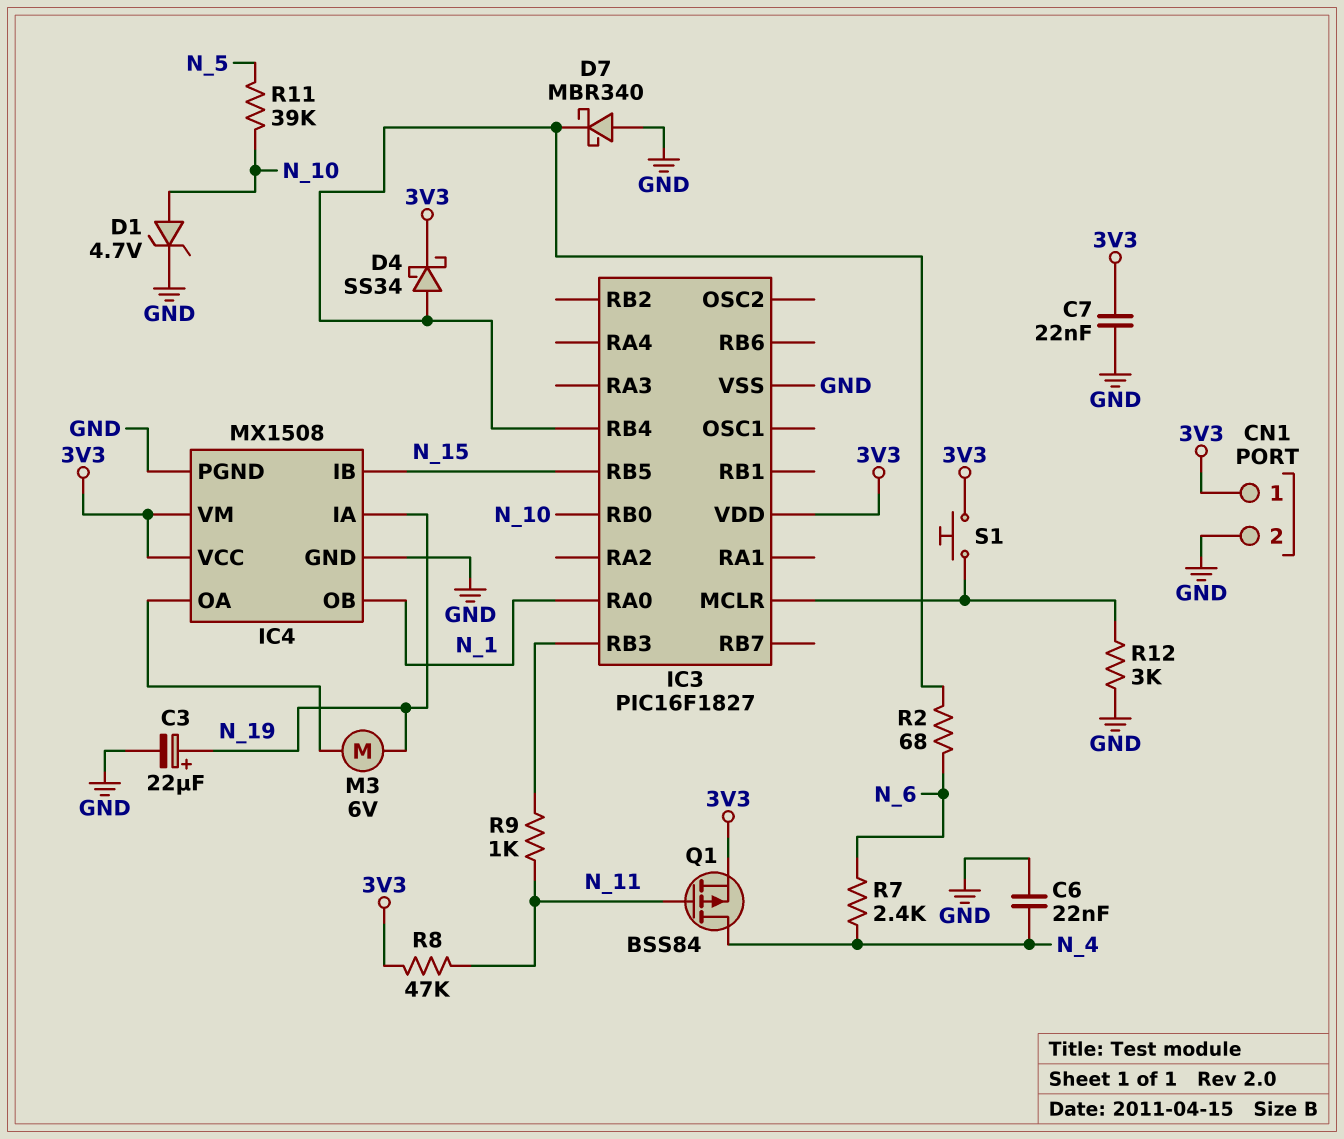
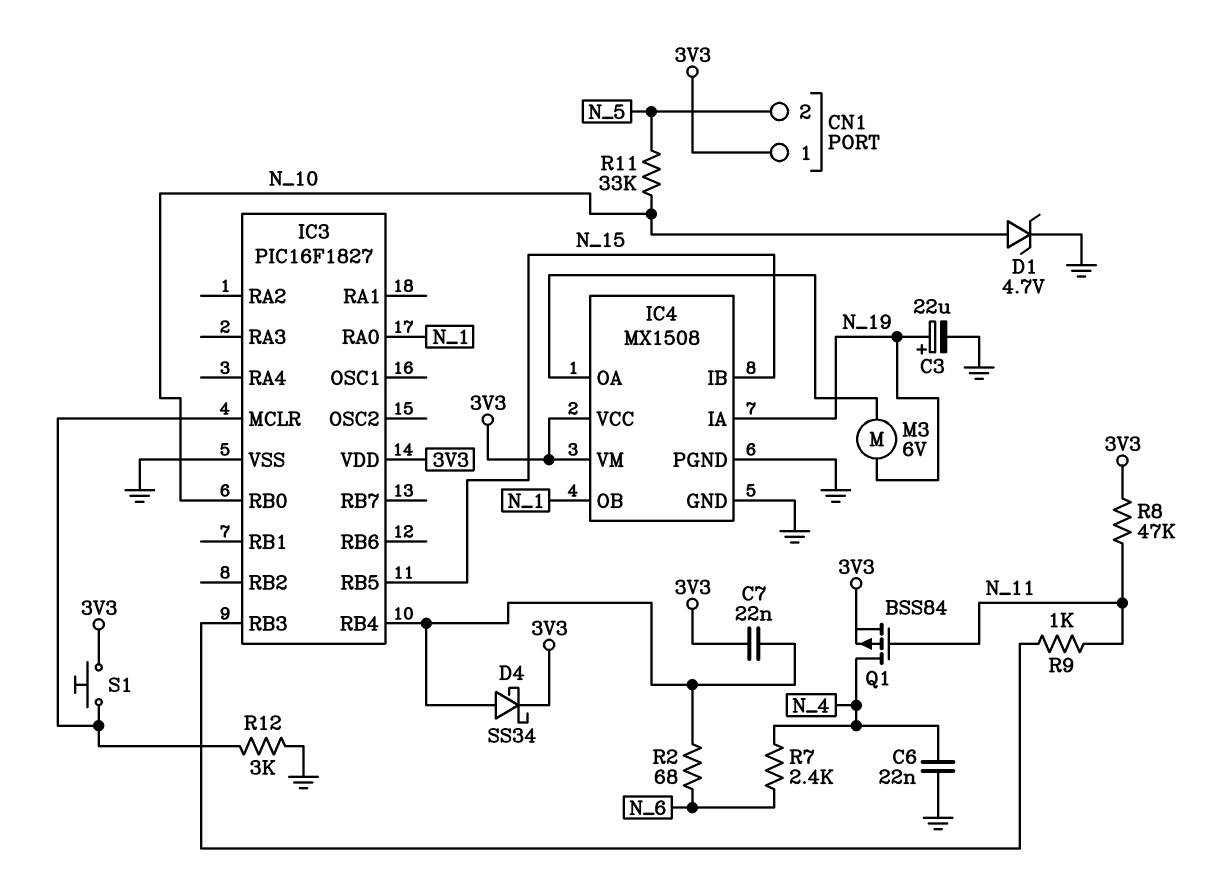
C7: 22nF (3V3, GND) -> 22nF (3V3, IC3/RB4)
CN1 pin 2: GND -> N_5
D7: schottky MBR340 (A GND, K IC3/RB4) -> none
R11: 39k (N_5, N_10) -> 33k (N_5, N_10)

